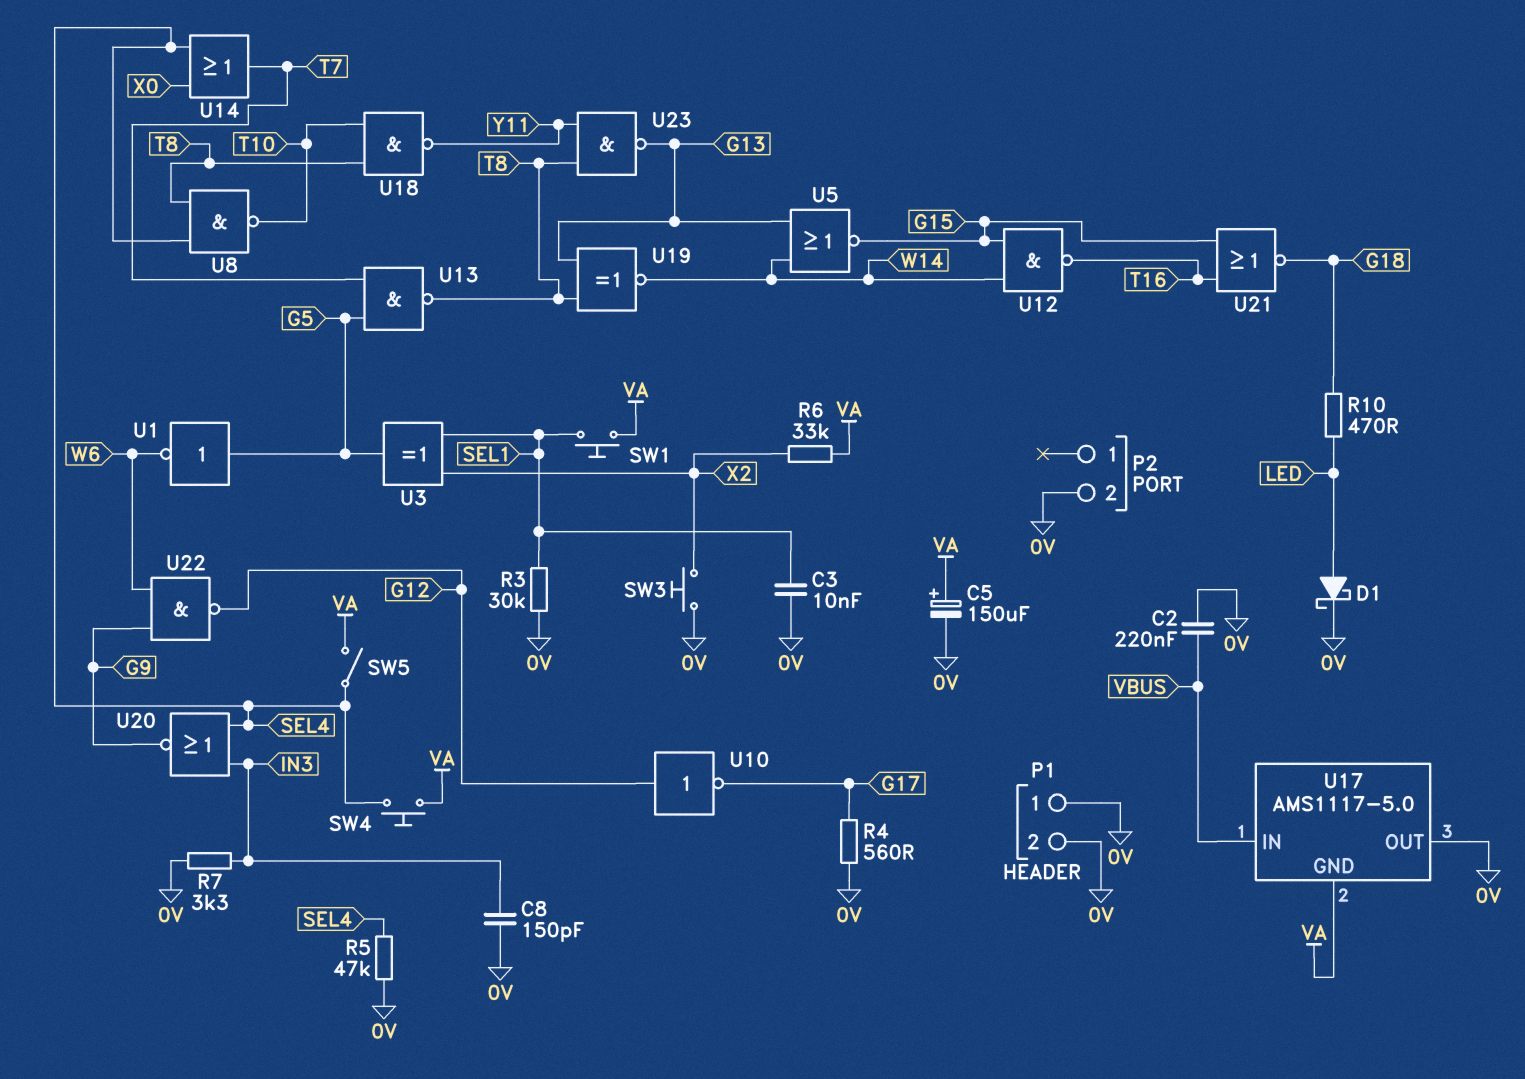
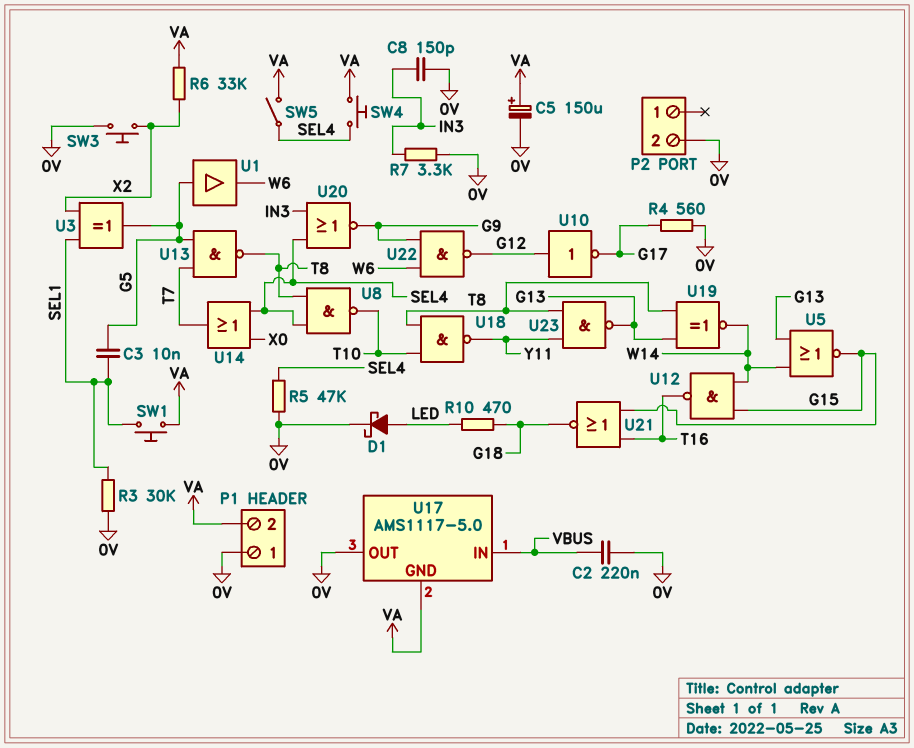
C3: 10nF (0V, SEL1) -> 10nF (G5, SEL1)
P1 pin 2: 0V -> VA
U1: NOT (in G5, out W6) -> buffer (in G5, out W6)

